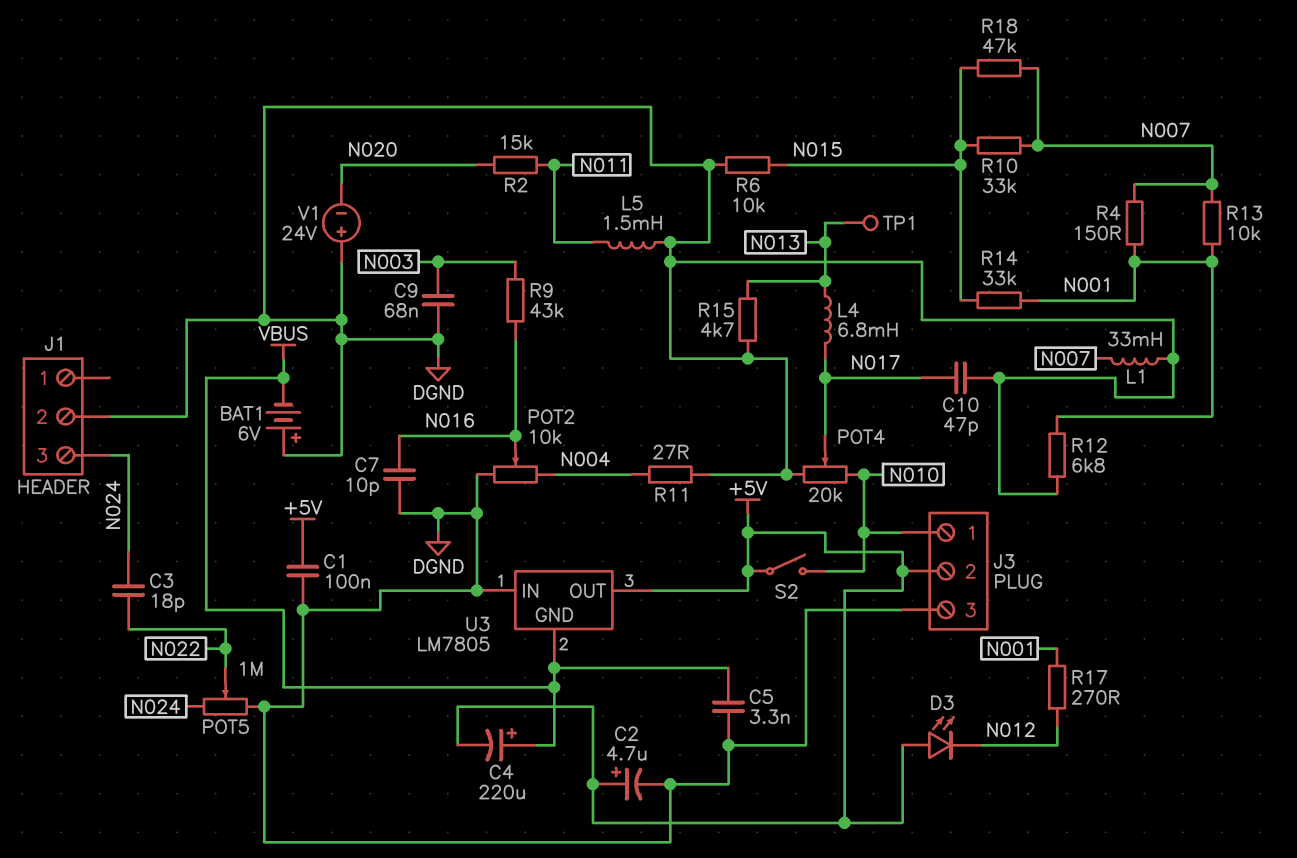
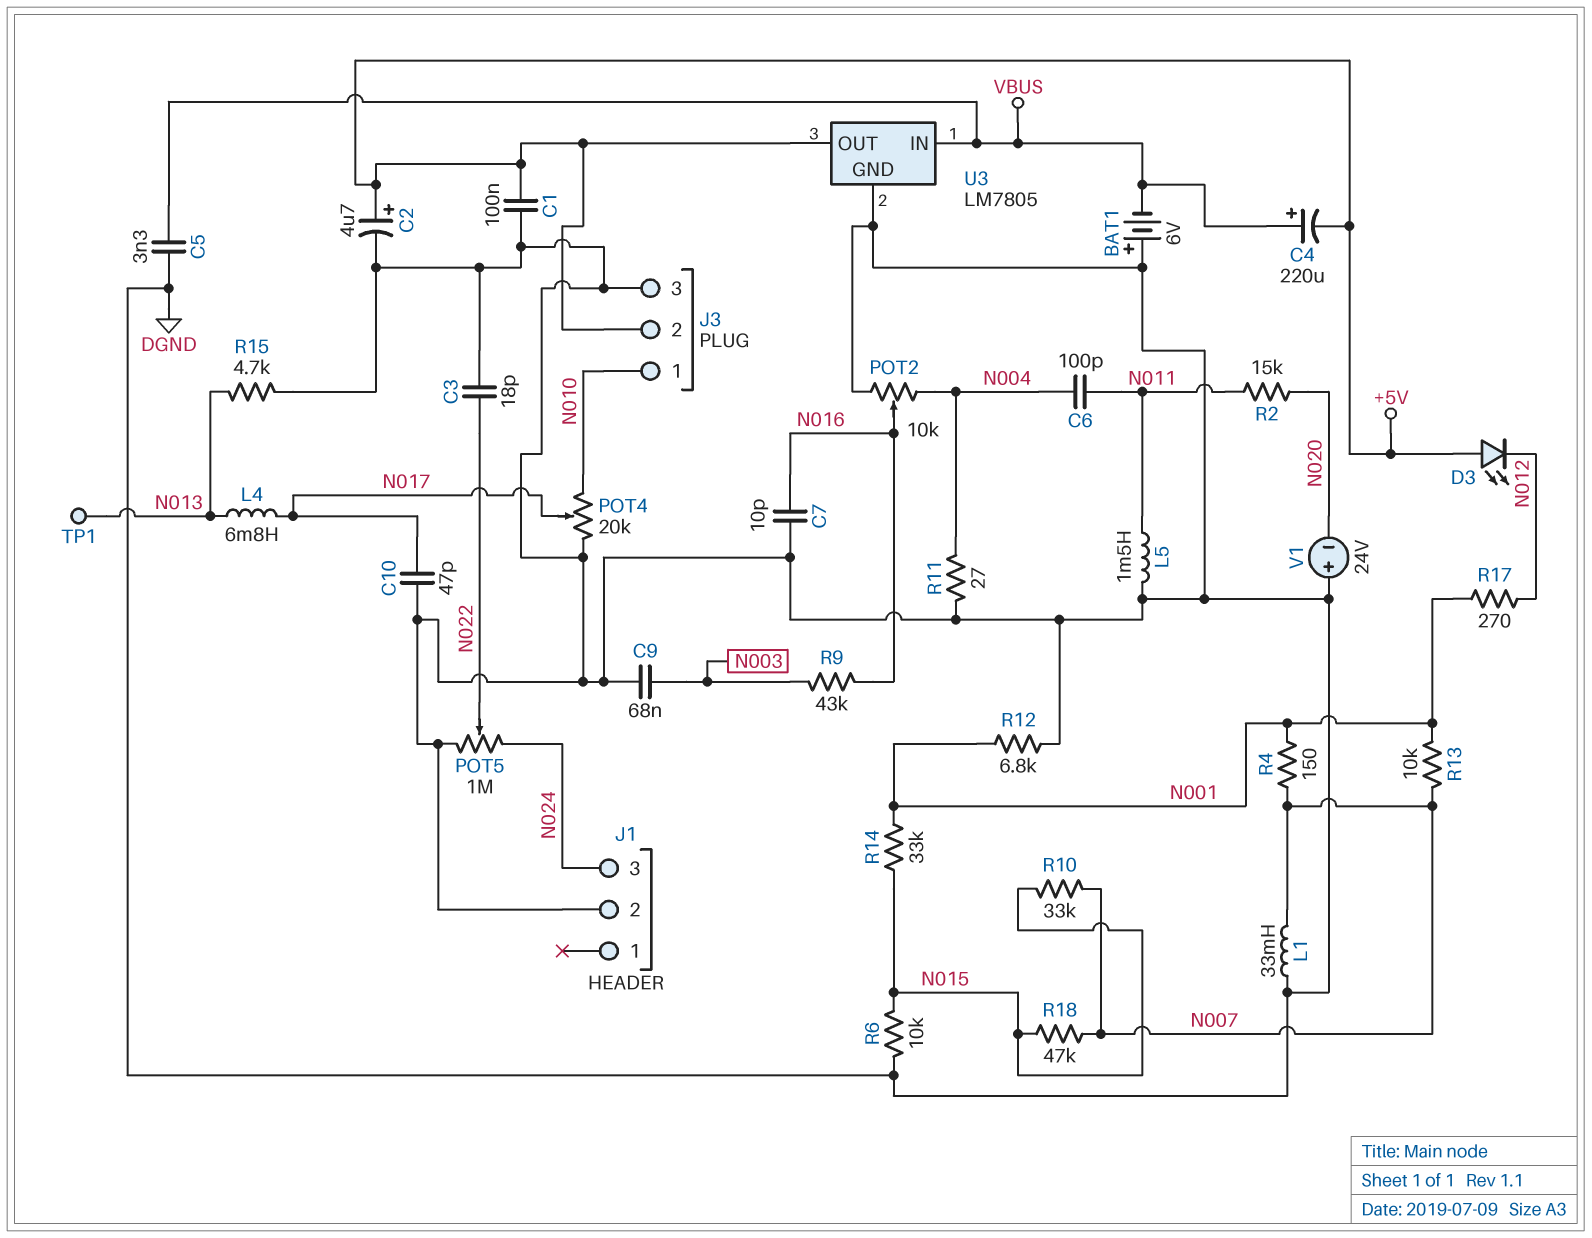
C3: 18pF (N022, N024) -> 18pF (DGND, N022)
C6: none -> 100pF (N004, N011)
S2: switch (+5V, N010) -> none
U3 pin GND: VBUS -> DGND
U3 pin IN: DGND -> VBUS

